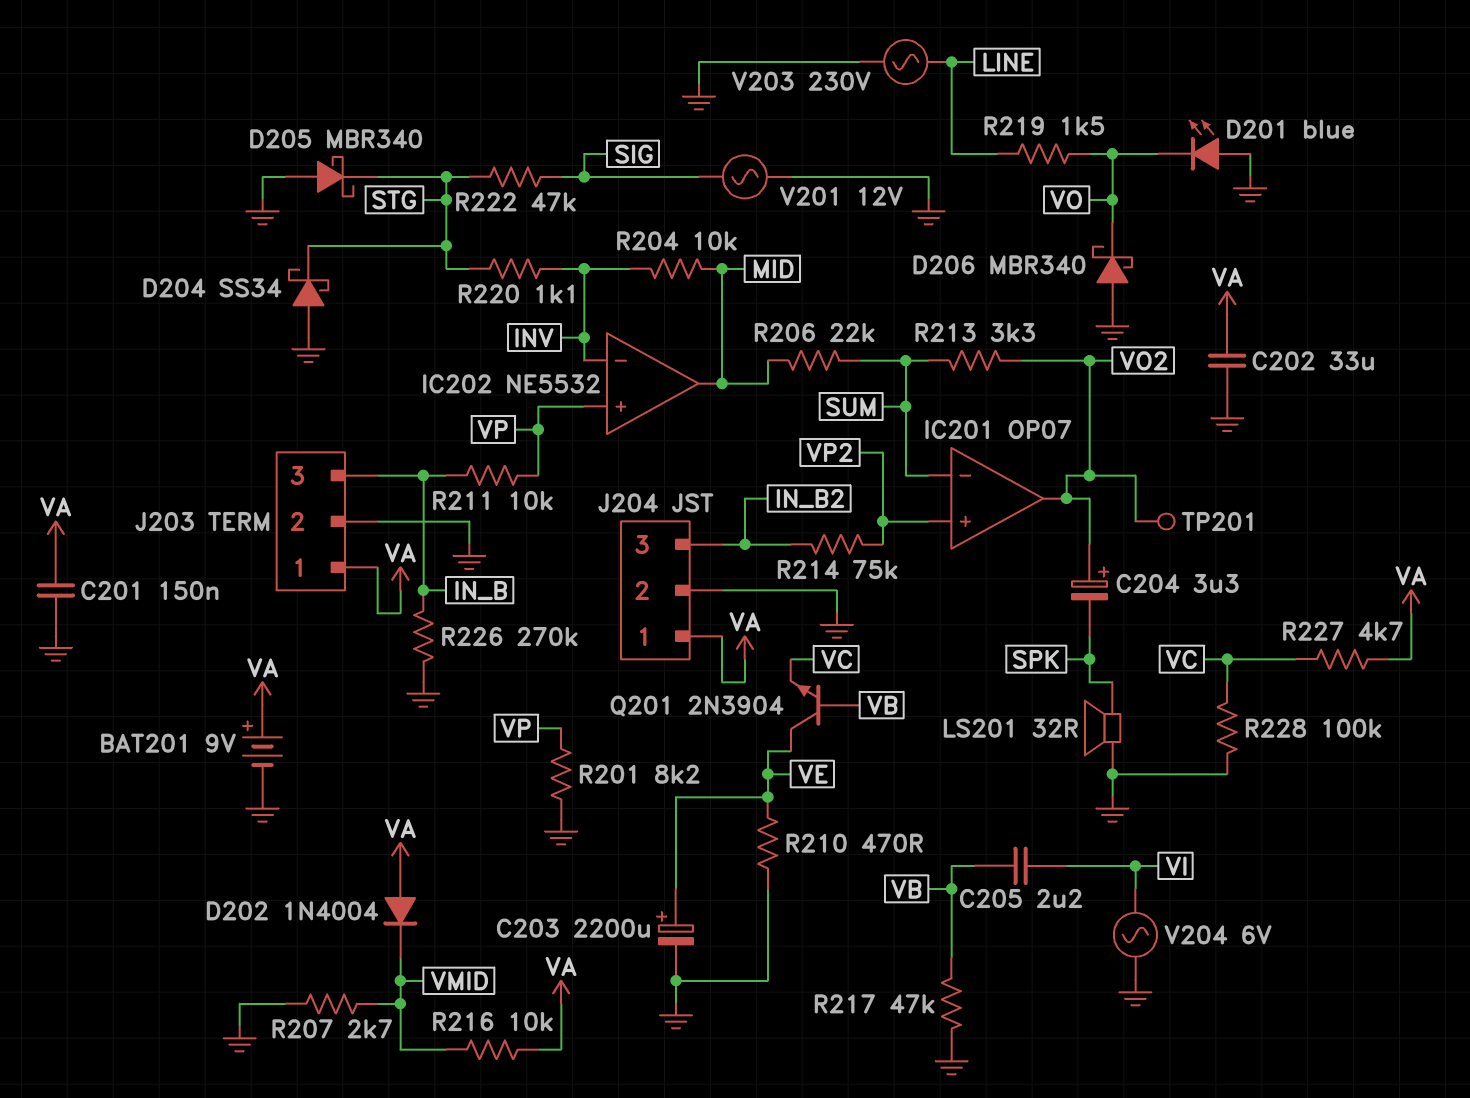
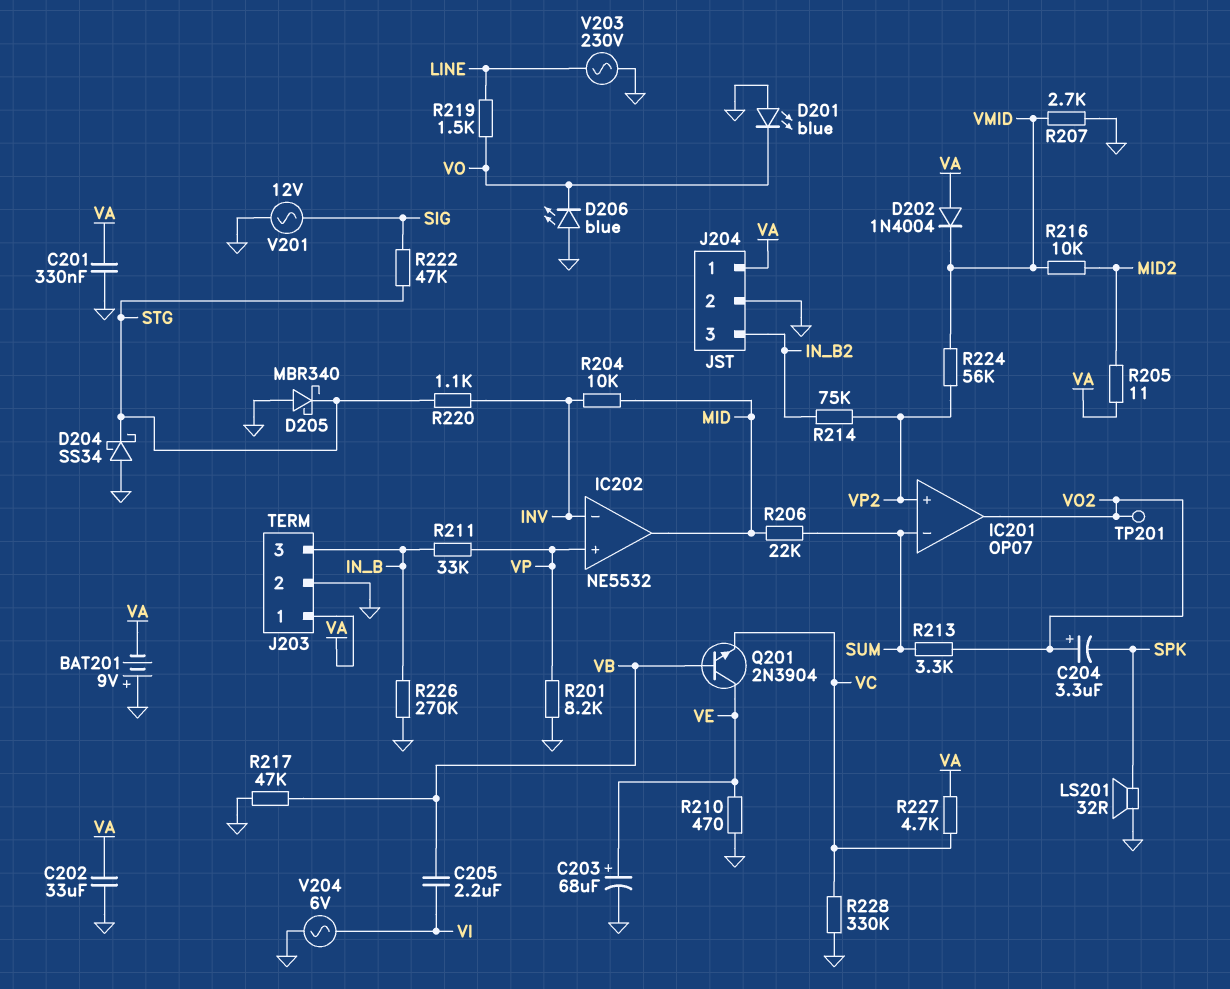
BAT201: 9V (plus VA, minus GND) -> 9V (plus GND, minus VA)
C201: 150nF (GND, VA) -> 330nF (GND, VA)
C203: 2200uF (plus VE, minus GND) -> 68uF (plus VE, minus GND)
D206: schottky MBR340 (A GND, K VO) -> LED blue (A GND, K VO)
R205: none -> 11 (MID2, VA)
R211: 10k (IN_B, VP) -> 33k (IN_B, VP)
R216: 10k (VA, VMID) -> 10k (MID2, VMID)
R224: none -> 56k (VMID, VP2)
R228: 100k (GND, VC) -> 330k (GND, VC)

